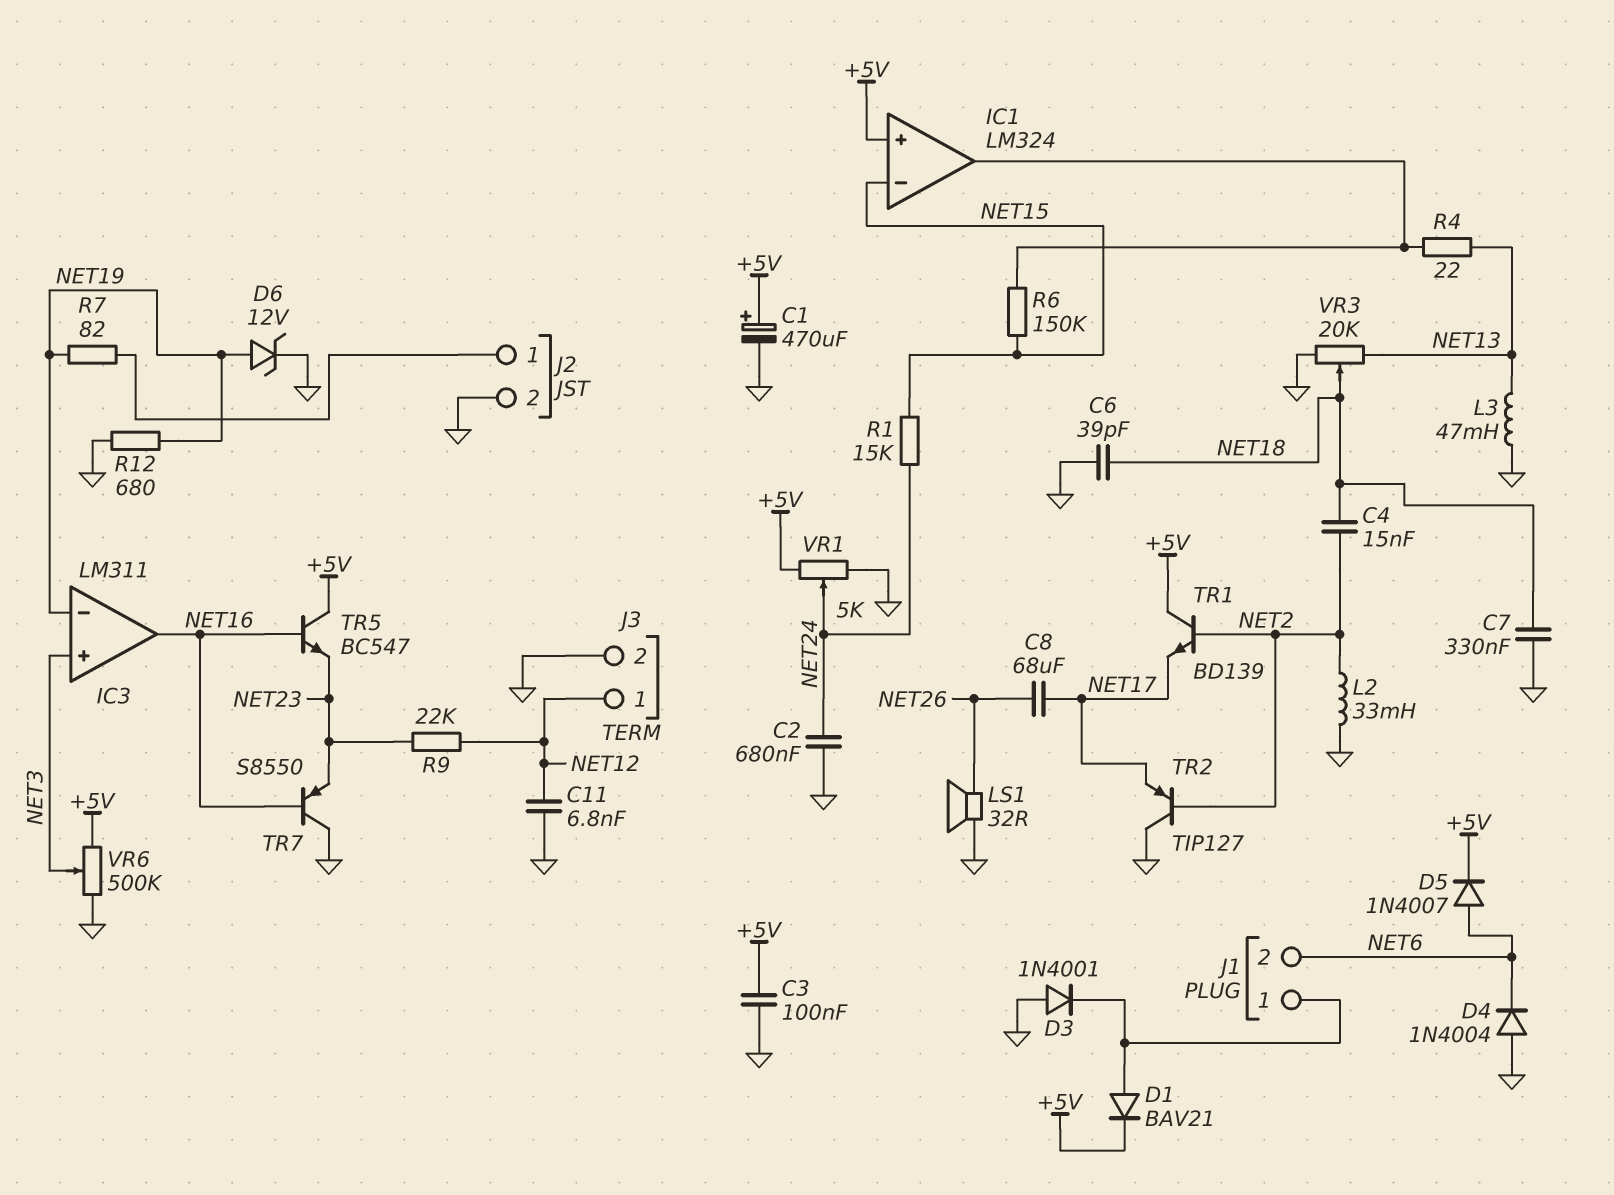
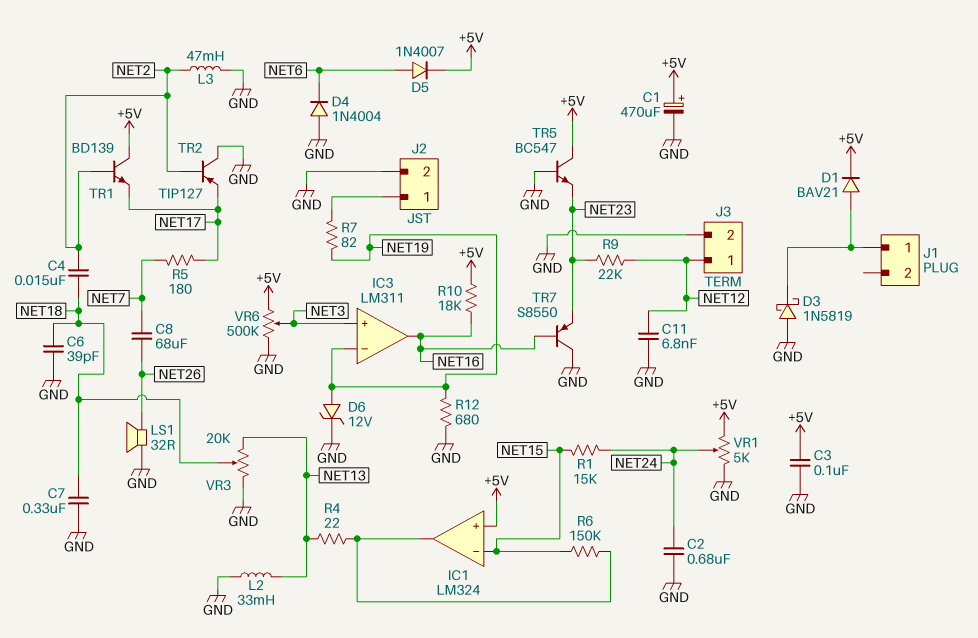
C8: 68uF (NET17, NET26) -> 68uF (NET7, NET26)
D3: diode 1N4001 (A GND, K J1/1) -> schottky 1N5819 (A GND, K J1/1)
J1 pin 2: NET6 -> none
L2: 33mH (GND, NET2) -> 33mH (GND, NET13)
L3: 47mH (GND, NET13) -> 47mH (GND, NET2)
R5: none -> 180 (NET7, NET17)
R10: none -> 18k (+5V, NET16)
TR5: NPN BC547 (B NET16, C +5V, E NET23) -> NPN BC547 (B GND, C +5V, E NET23)

